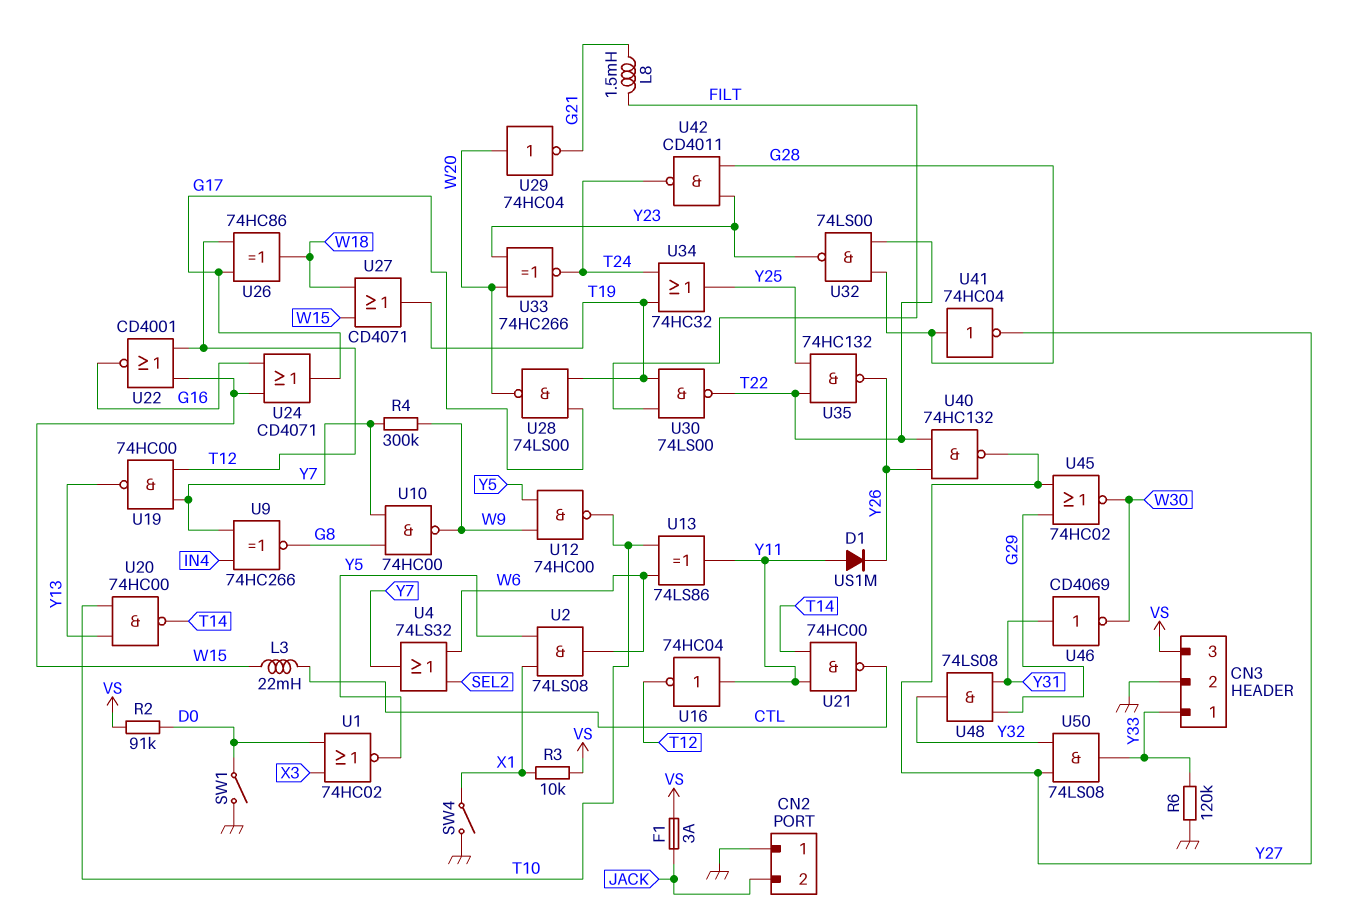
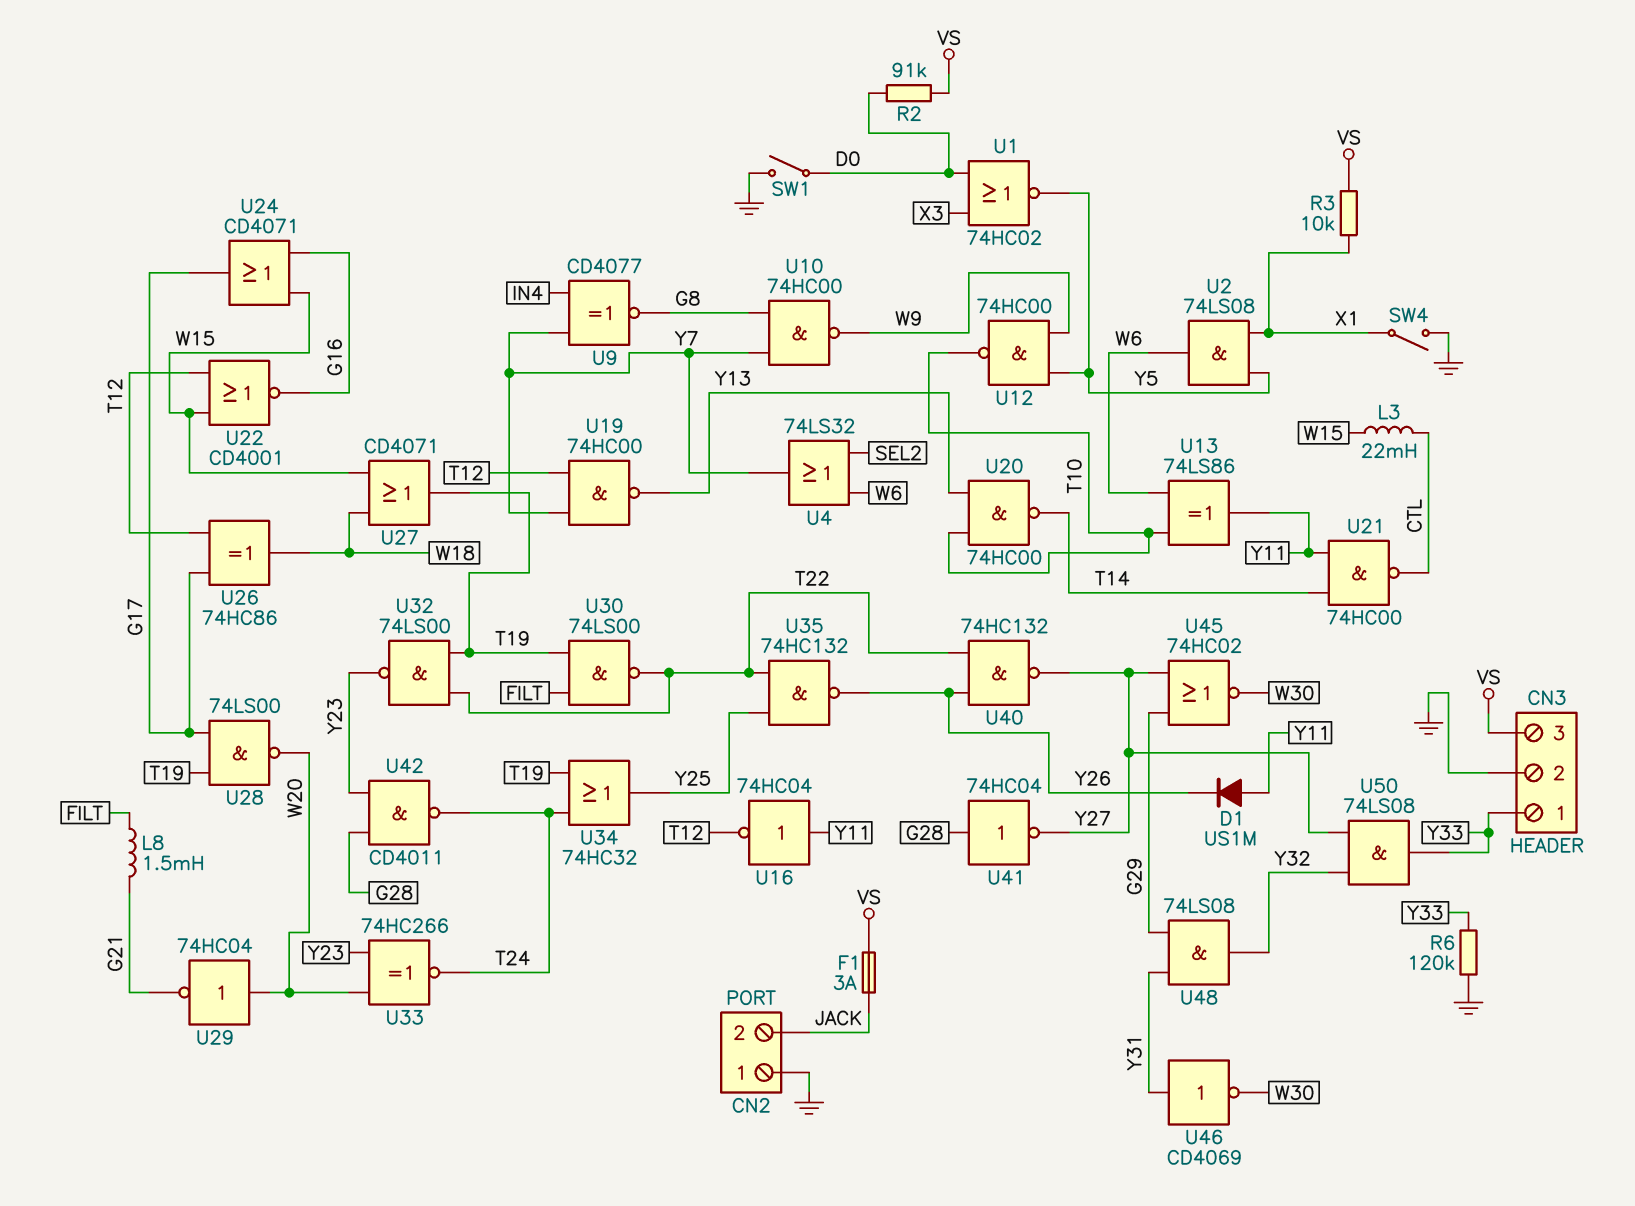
R4: 300k (W9, Y7) -> none
U9: XNOR 74HC266 (in IN4, in Y7, out G8) -> XNOR CD4077 (in IN4, in Y7, out G8)
U32: NAND 74LS00 (in G28, in T22, out Y23) -> NAND 74LS00 (in T19, in T22, out Y23)

